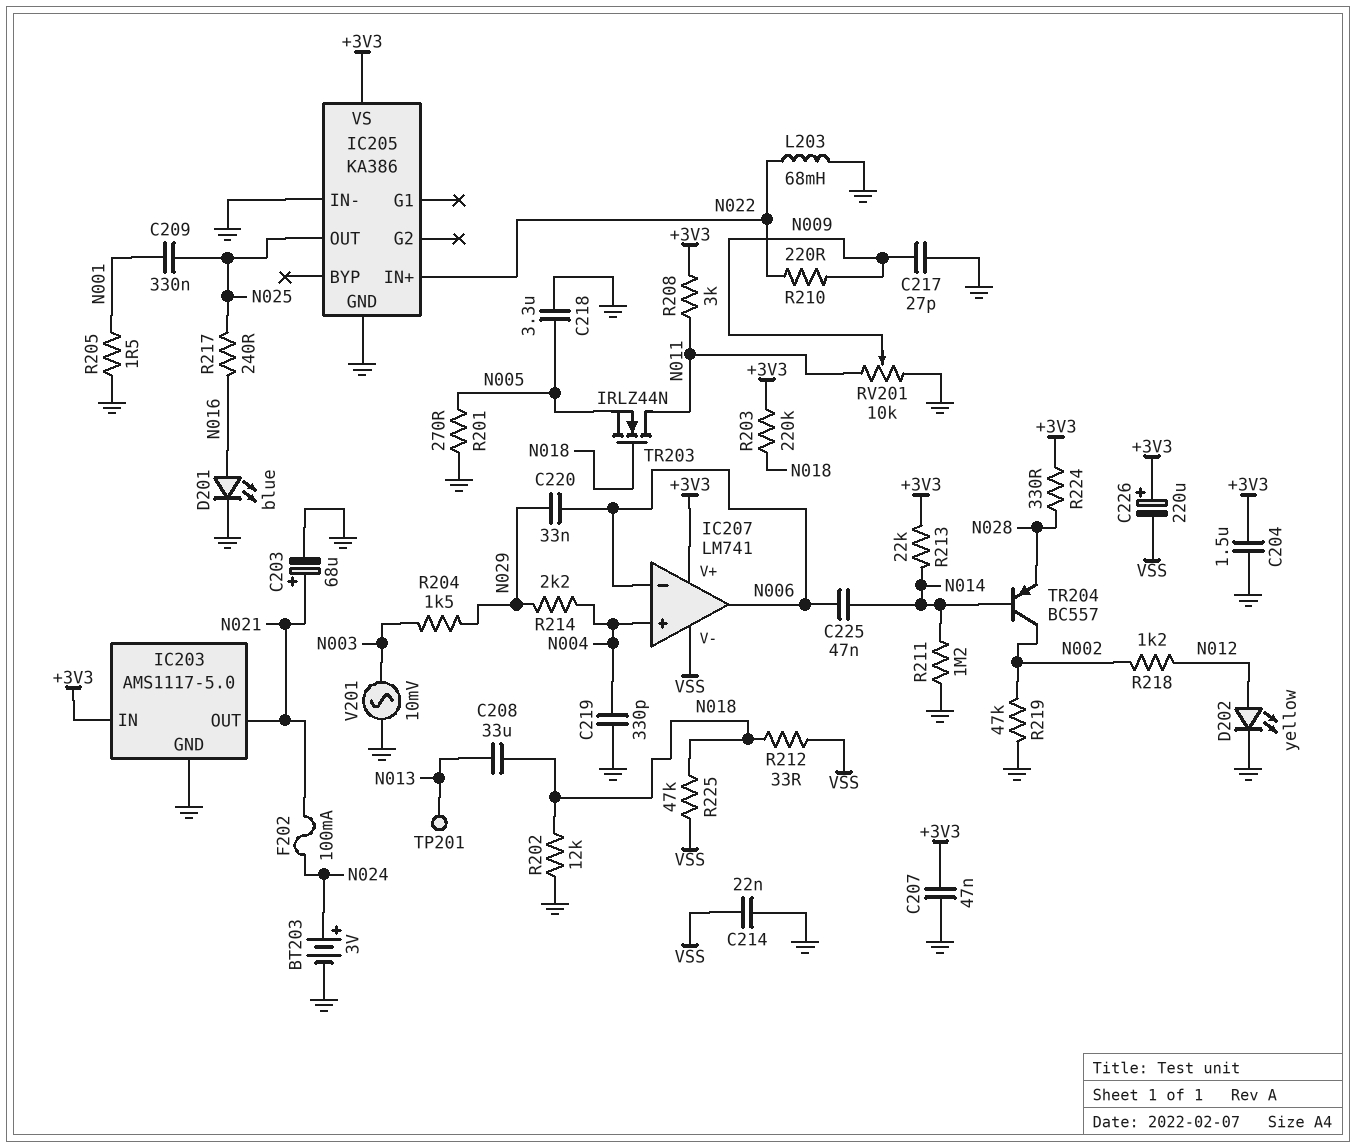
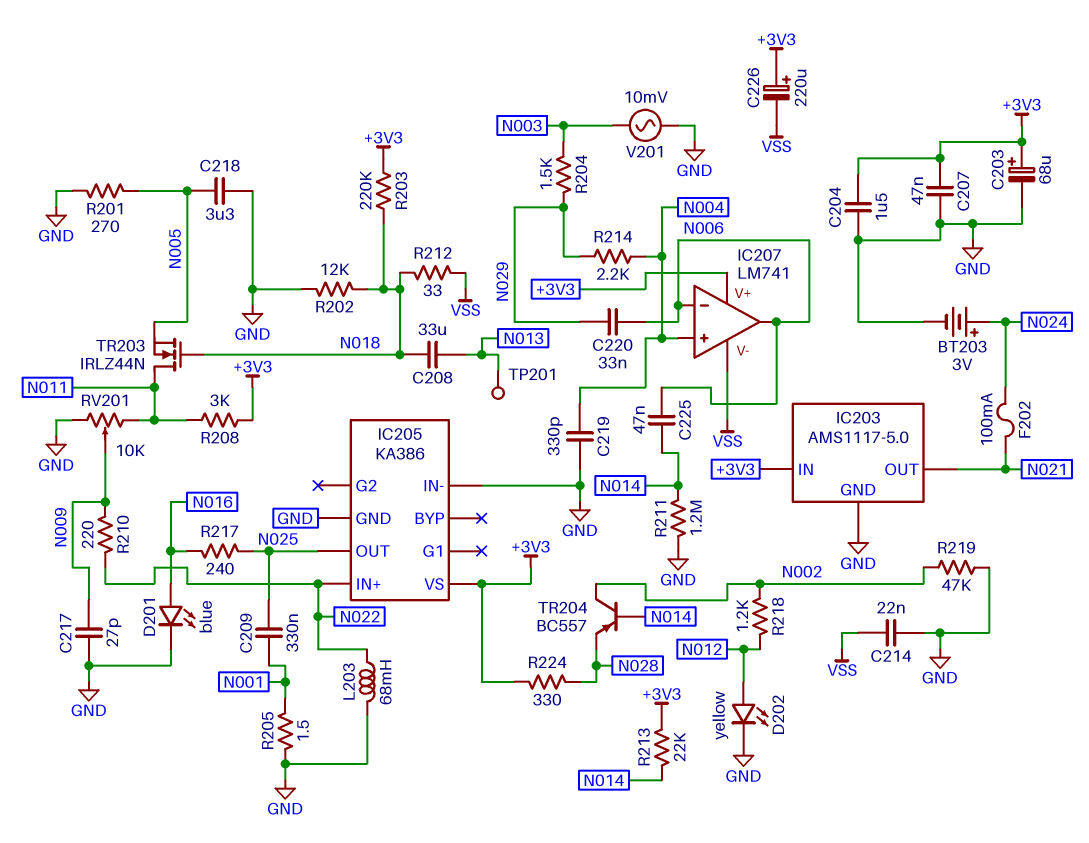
C203: 68uF (plus N021, minus GND) -> 68uF (plus +3V3, minus GND)
R225: 47k (N018, VSS) -> none

